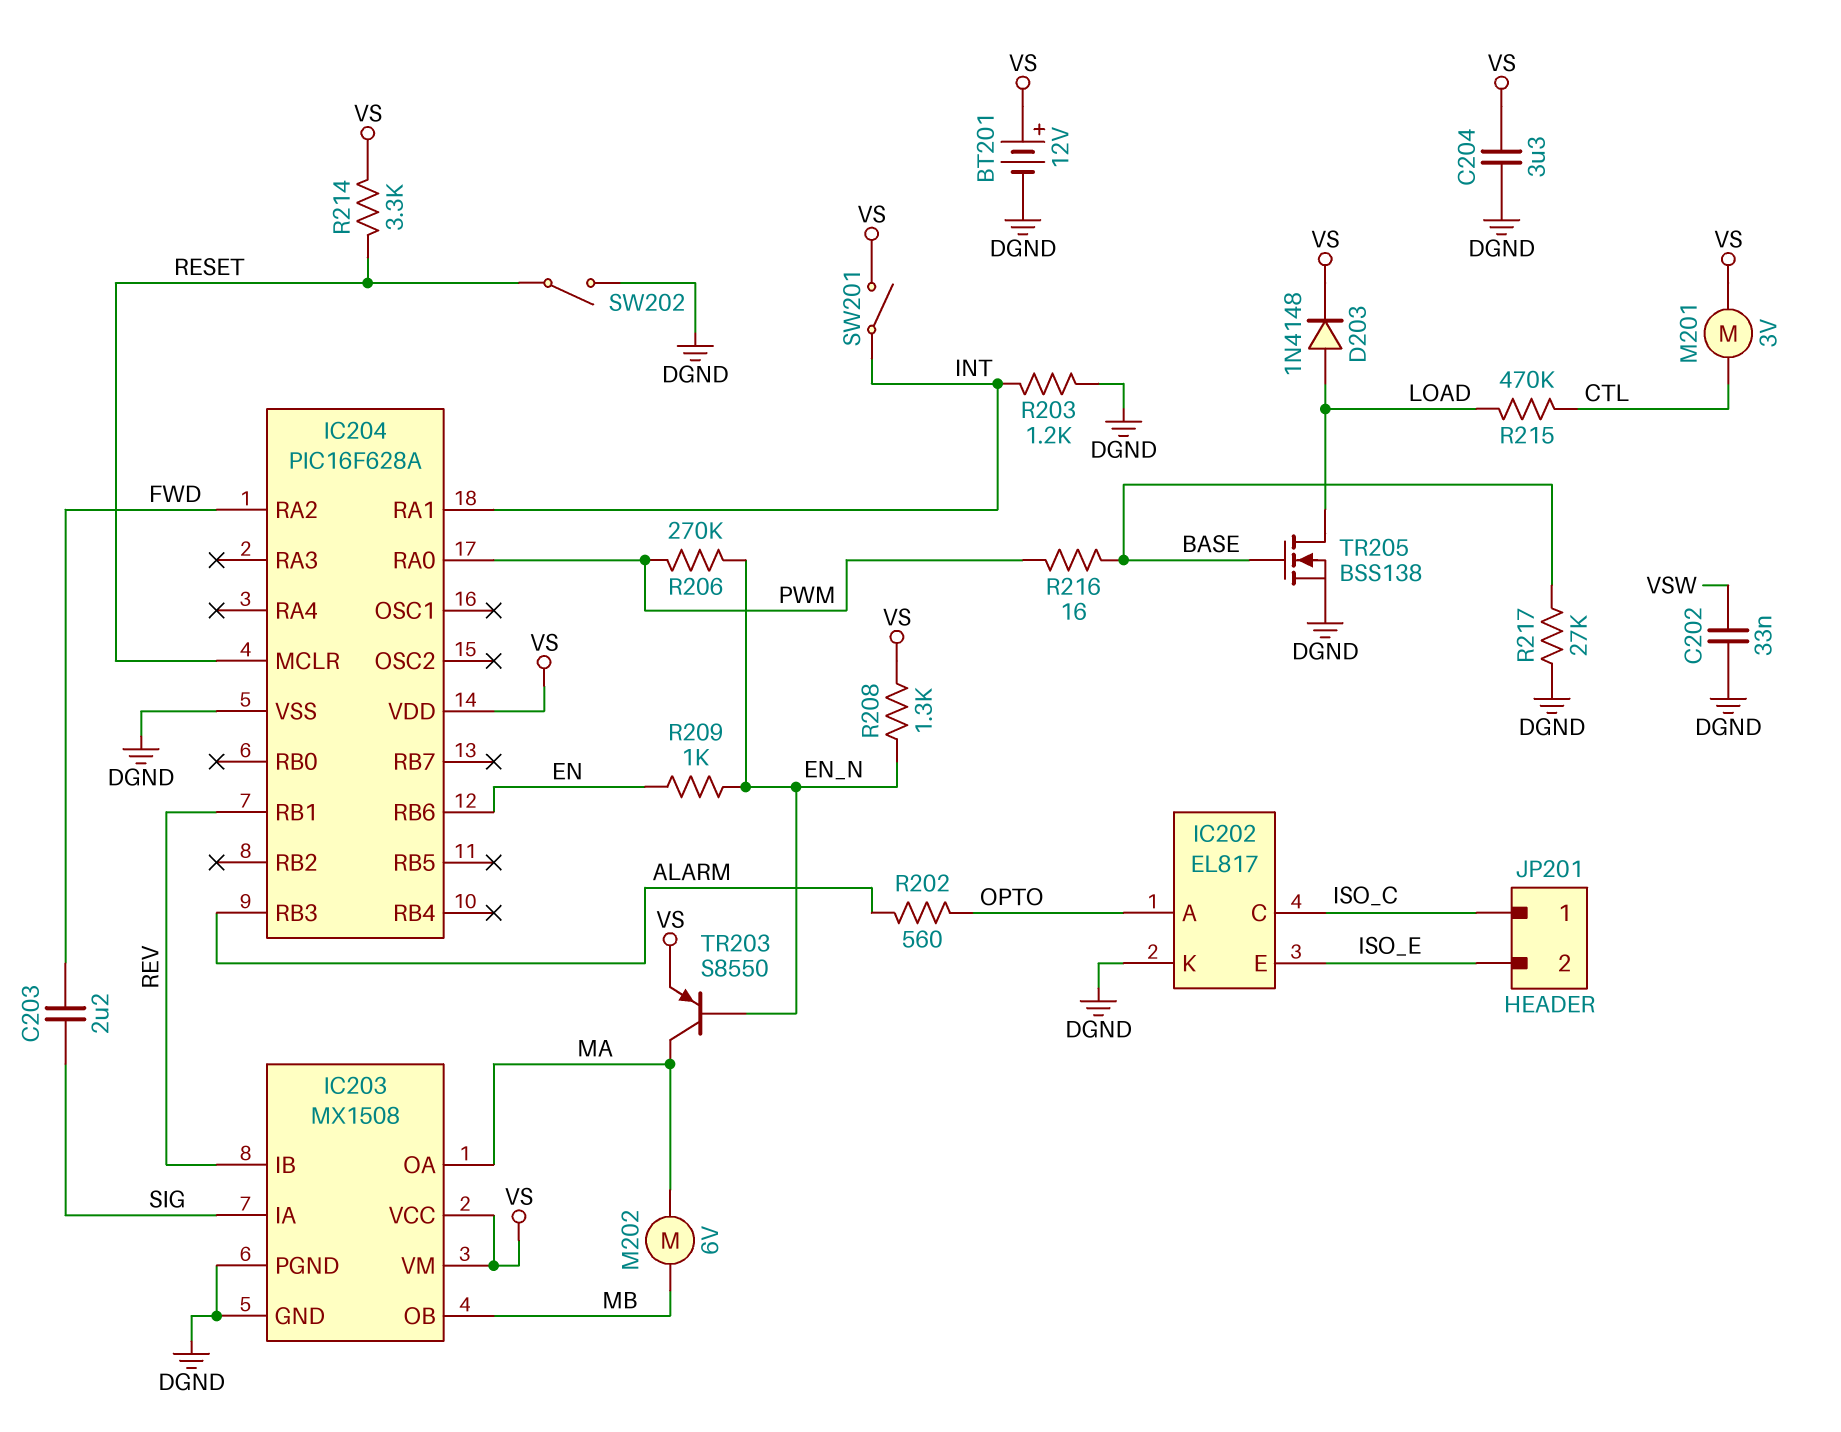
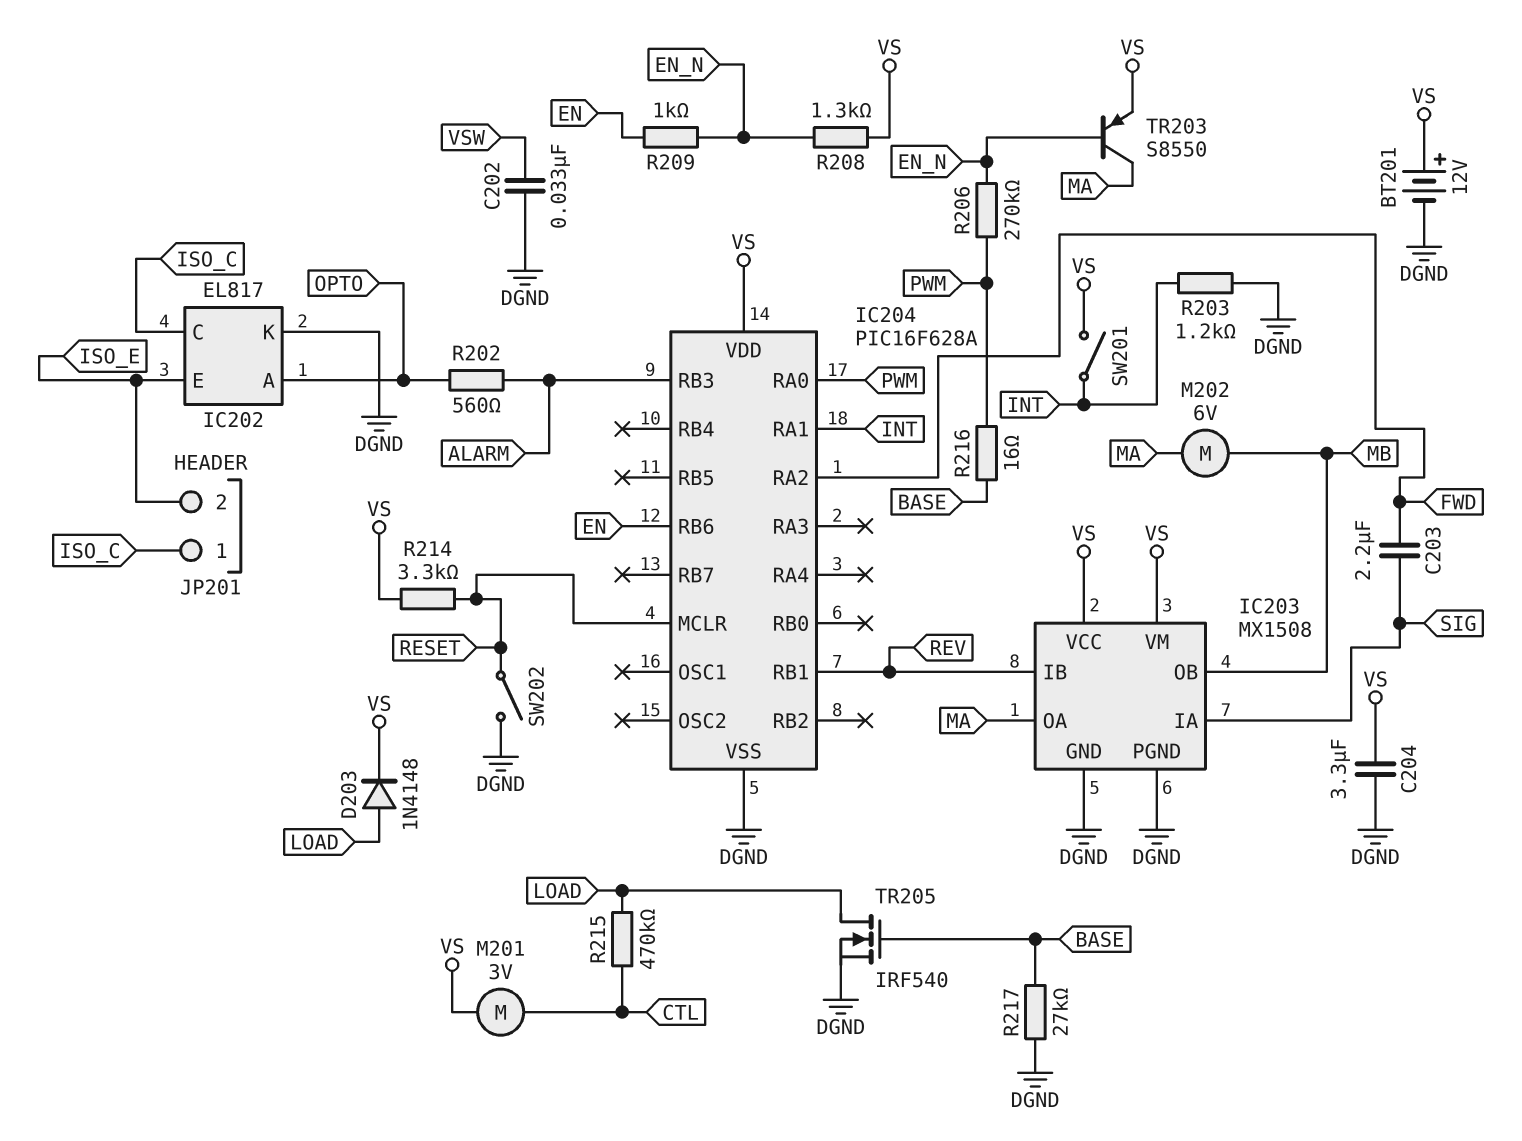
TR205: NMOS BSS138 (G BASE, D LOAD, S DGND) -> NMOS IRF540 (G BASE, D LOAD, S DGND)

